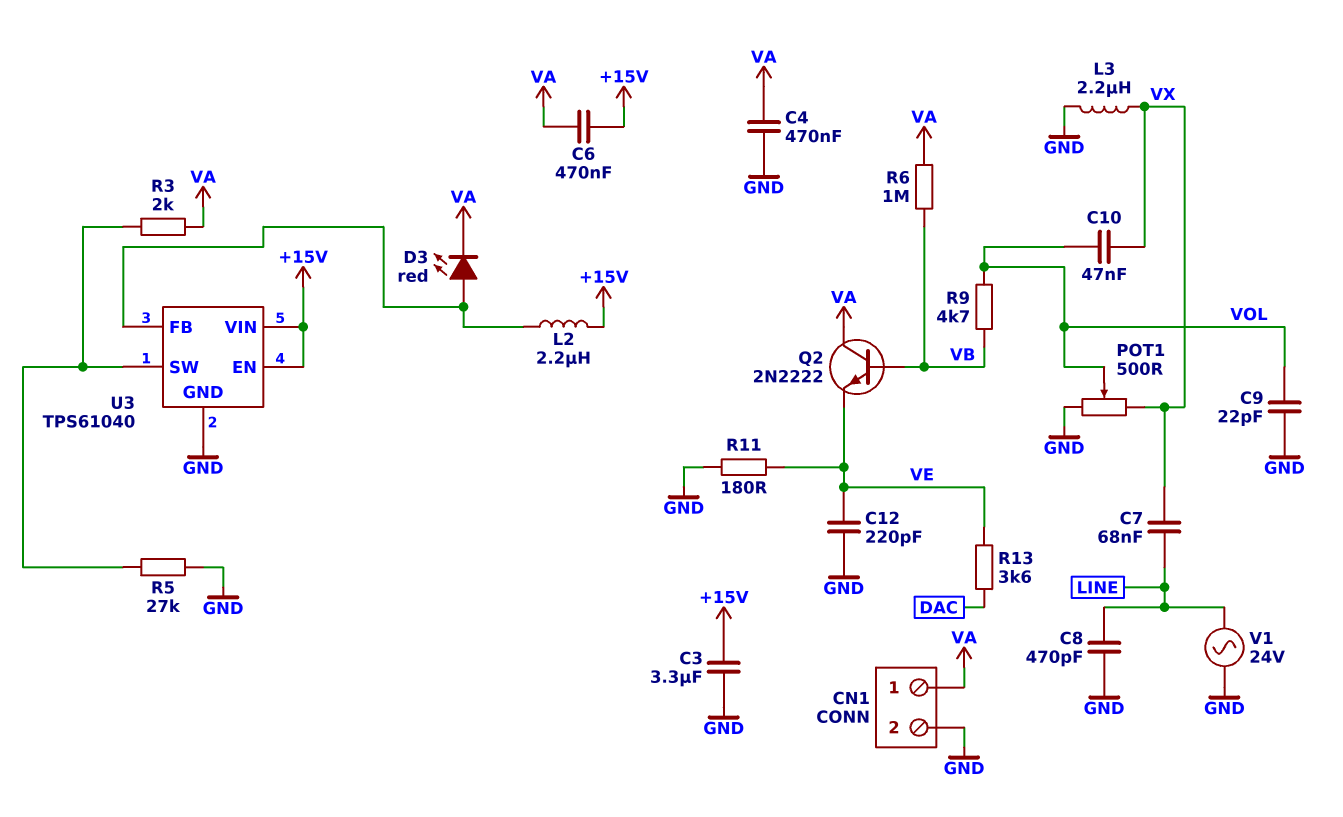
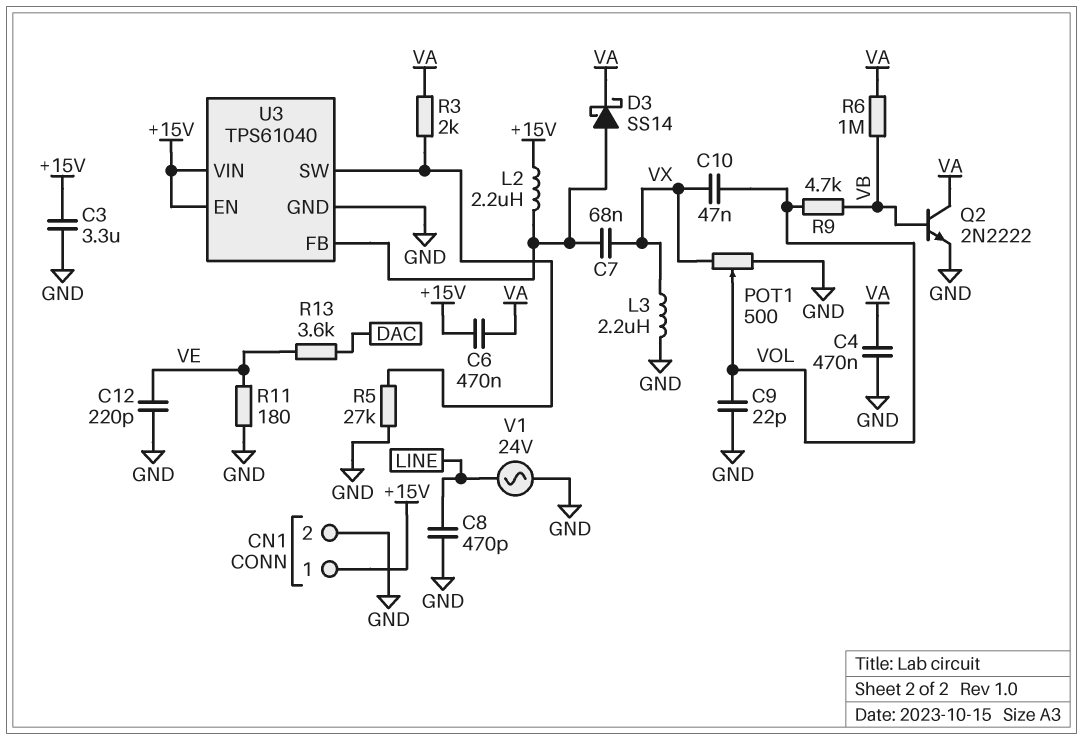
C7: 68nF (LINE, VX) -> 68nF (U3/FB, VX)
CN1 pin 1: VA -> +15V
D3: LED red (A U3/FB, K VA) -> schottky SS14 (A U3/FB, K VA)
Q2: NPN 2N2222 (B VB, C VA, E VE) -> NPN 2N2222 (B VB, C VA, E GND)

